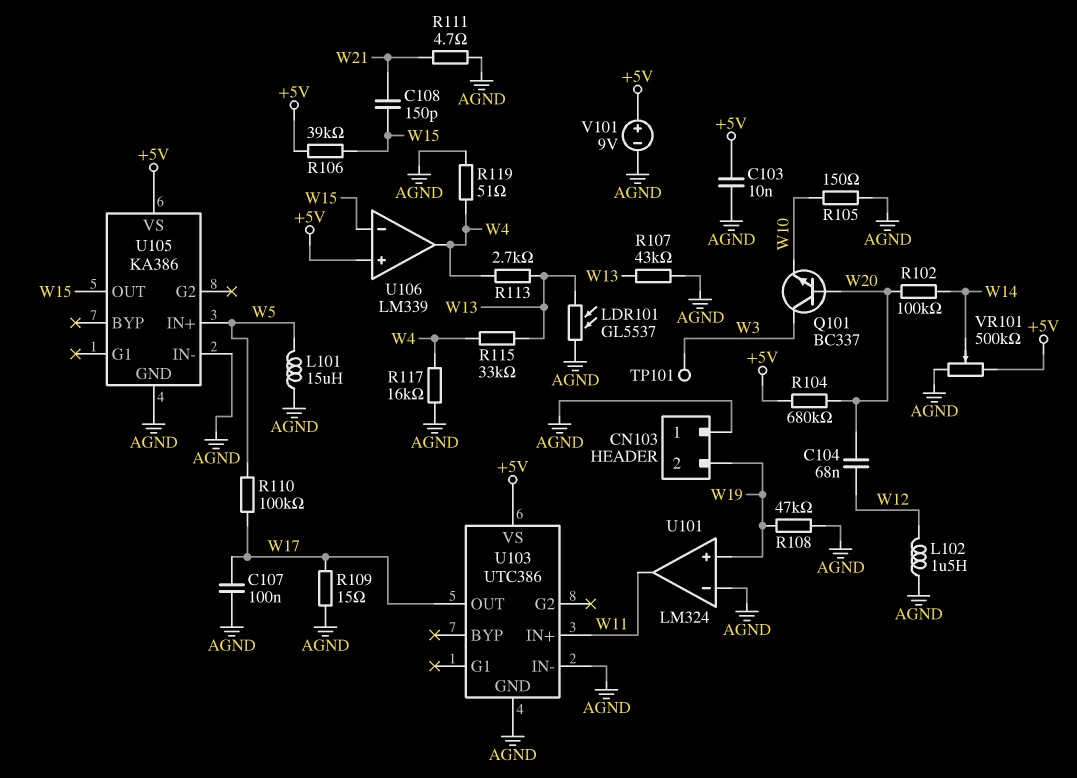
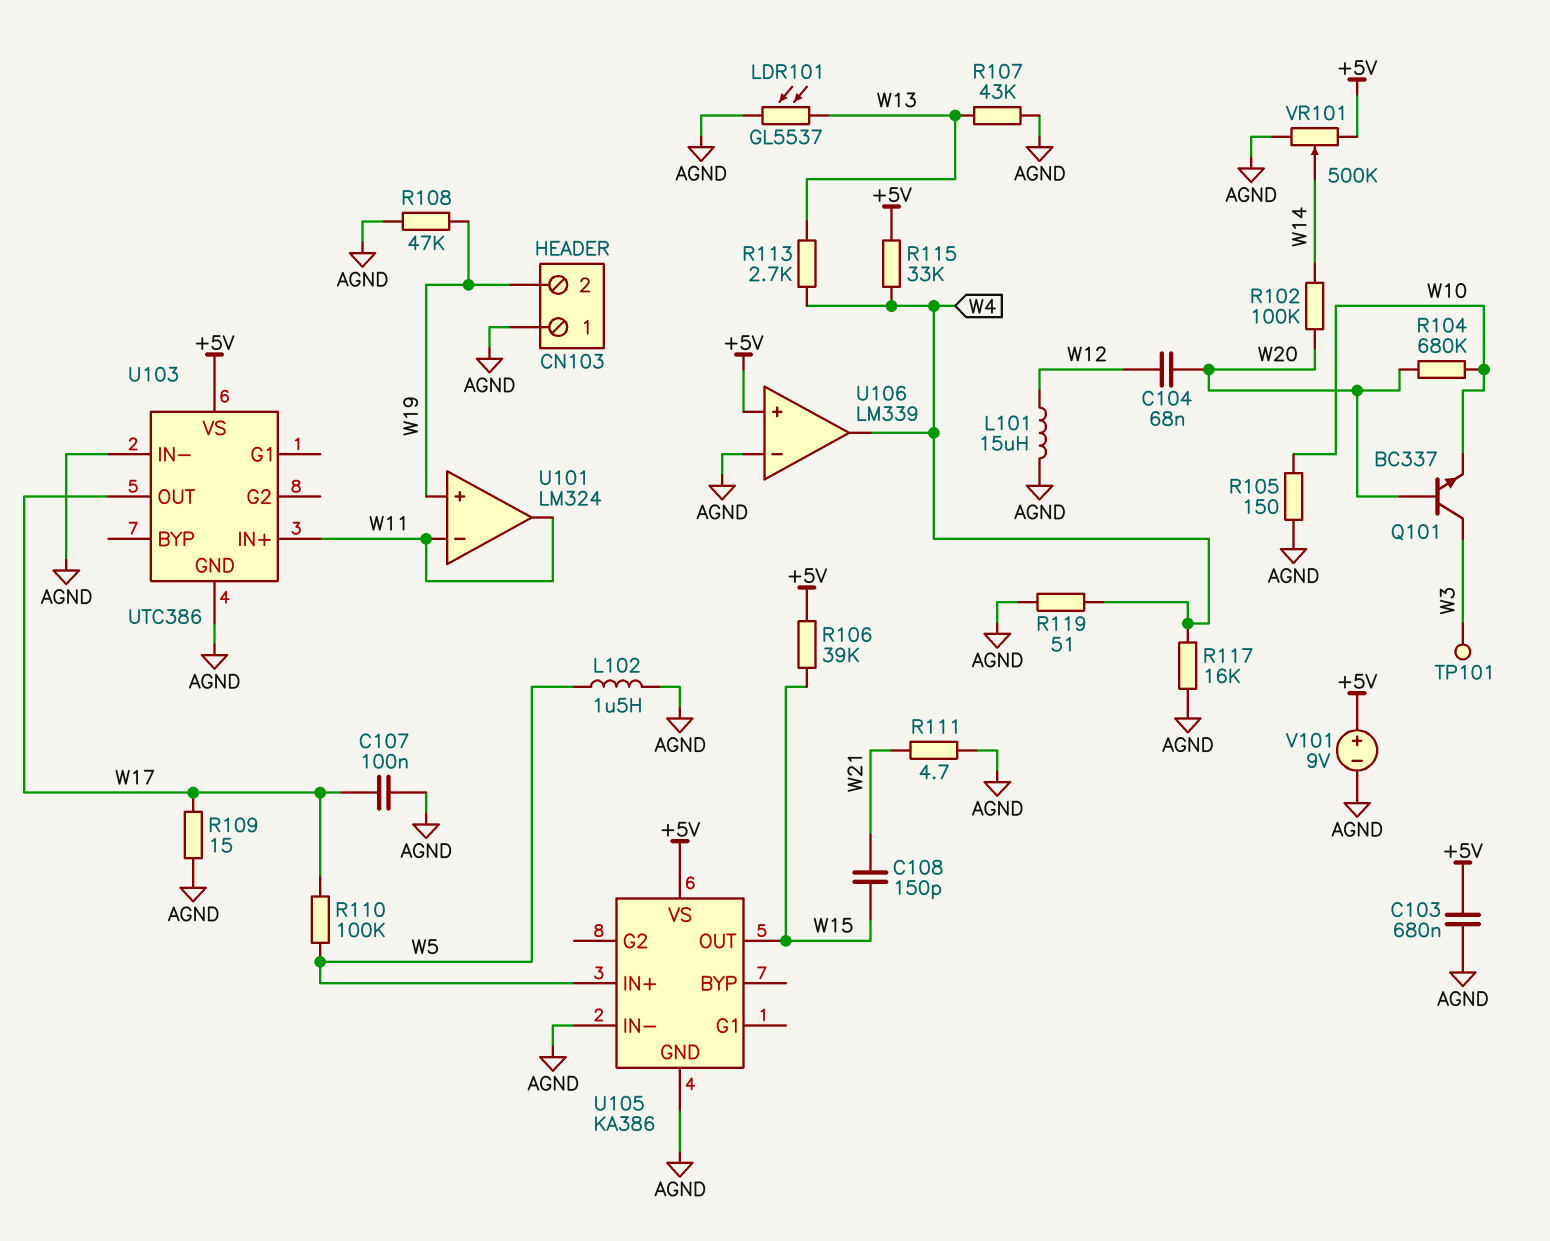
C103: 10nF (+5V, AGND) -> 680nF (+5V, AGND)
L101: 15uH (AGND, W5) -> 15uH (AGND, W12)
L102: 1.5uH (AGND, W12) -> 1.5uH (AGND, W5)
R104: 680k (+5V, W20) -> 680k (W10, W20)
R115: 33k (W4, W13) -> 33k (+5V, W4)
U101 pin in-: AGND -> W11
U106 pin in-: W15 -> AGND

